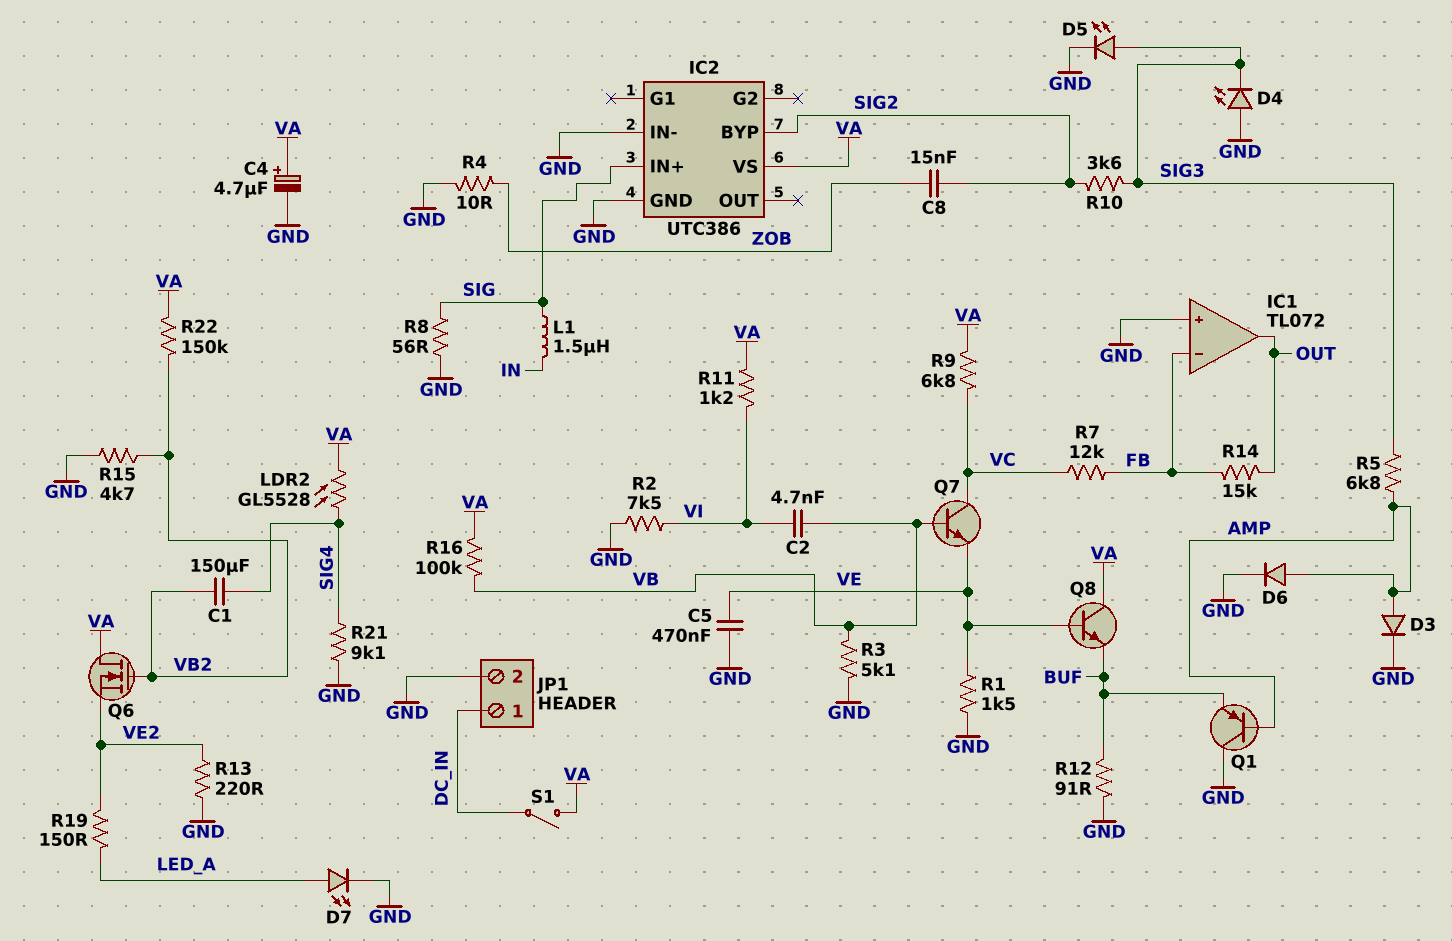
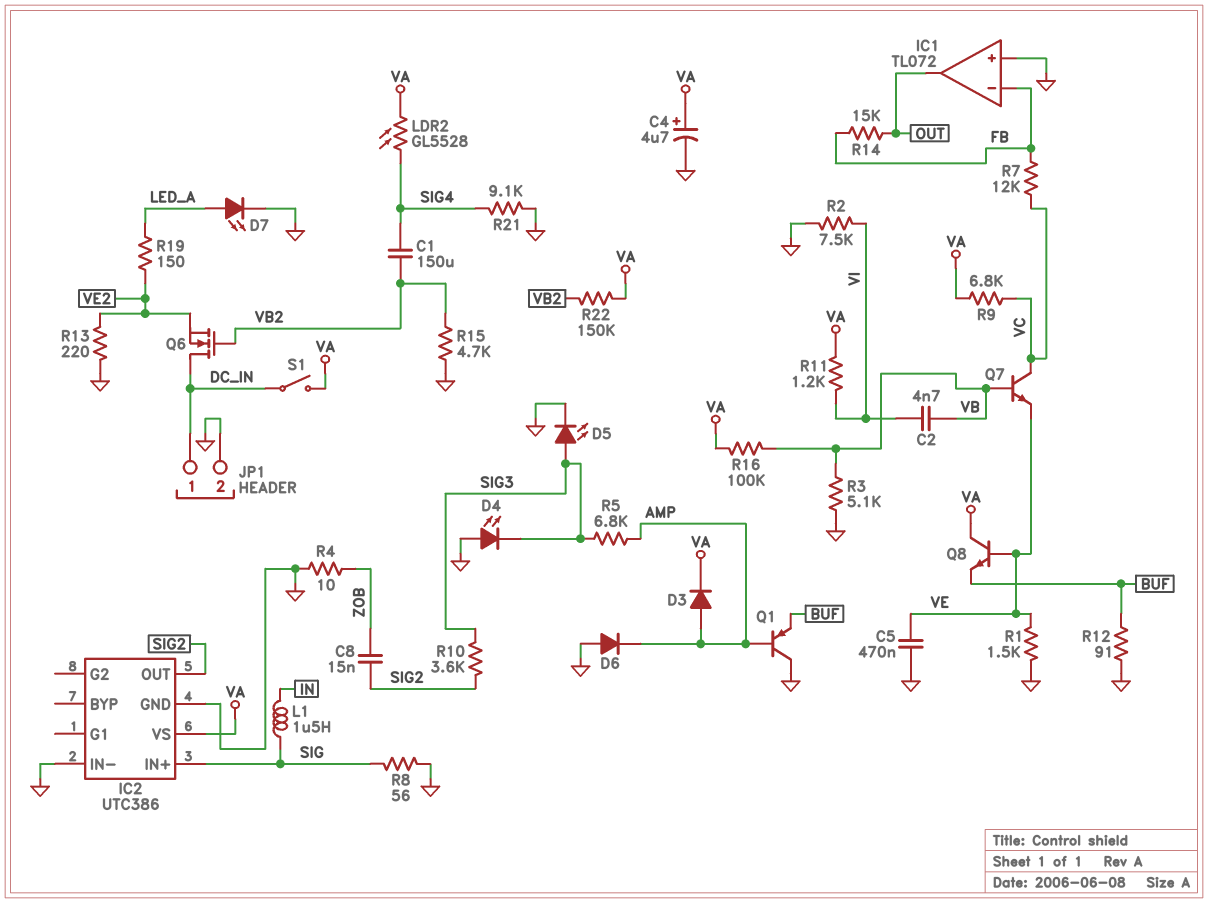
D3: diode (A AMP, K GND) -> diode (A AMP, K VA)
D6: diode (A AMP, K GND) -> diode (A GND, K AMP)
IC2 pin BYP: SIG2 -> none
IC2 pin OUT: none -> SIG2
Q6: NMOS (G VB2, D VA, S VE2) -> NMOS (G VB2, D DC_IN, S VE2)

